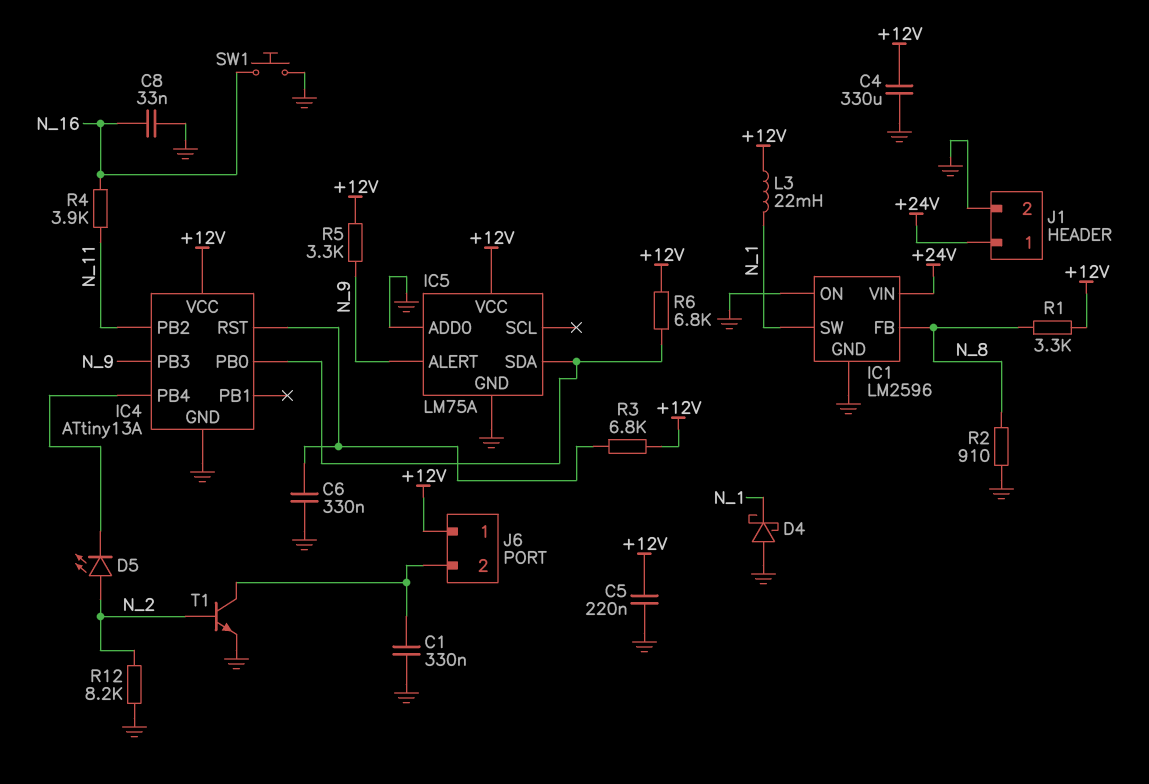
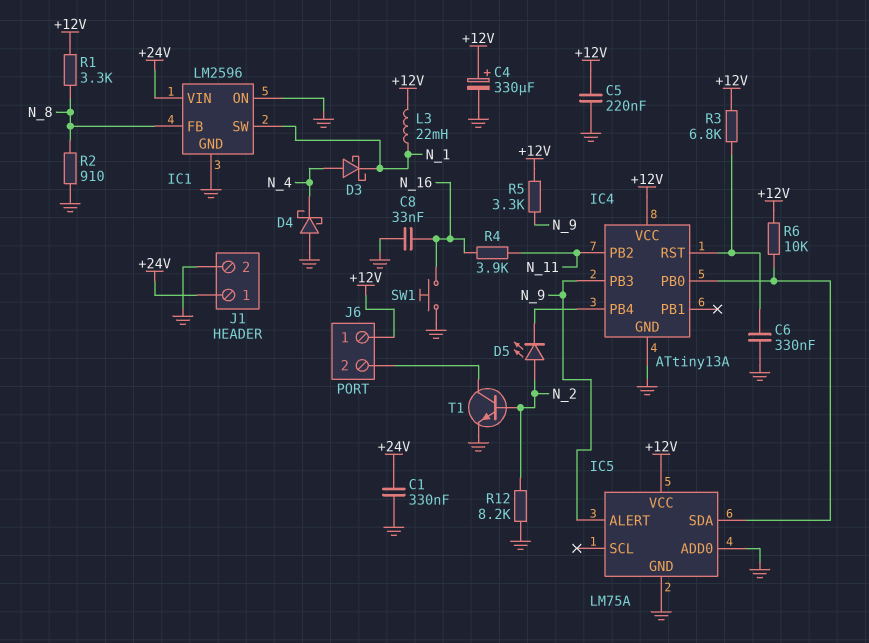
C1: 330nF (GND, J6/2) -> 330nF (+24V, GND)
C4: 330uF (+12V, GND) -> 330uF (plus +12V, minus GND)
D3: none -> schottky (A N_4, K N_1)
D4: schottky (A GND, K N_1) -> schottky (A GND, K N_4)
R6: 6.8k (+12V, IC4/PB0) -> 10k (+12V, IC4/PB0)

